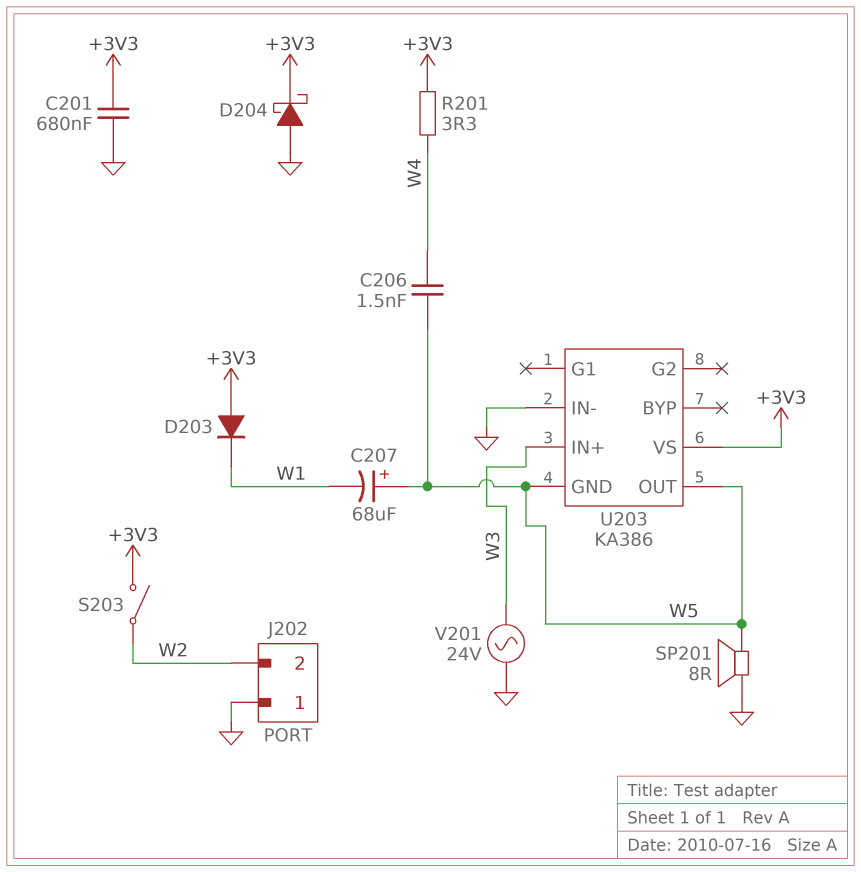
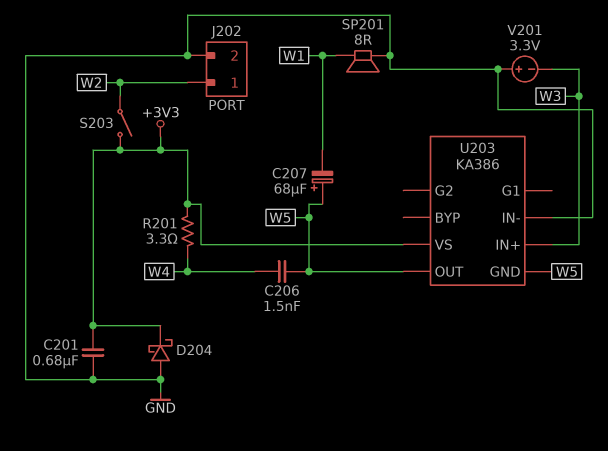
D203: diode (A +3V3, K W1) -> none
J202 pin 1: GND -> W2
J202 pin 2: W2 -> GND
SP201: speaker 8R (GND, W5) -> speaker 8R (GND, W1)
V201: AC 24V (GND, W3) -> 3.3V (plus GND, minus W3)

